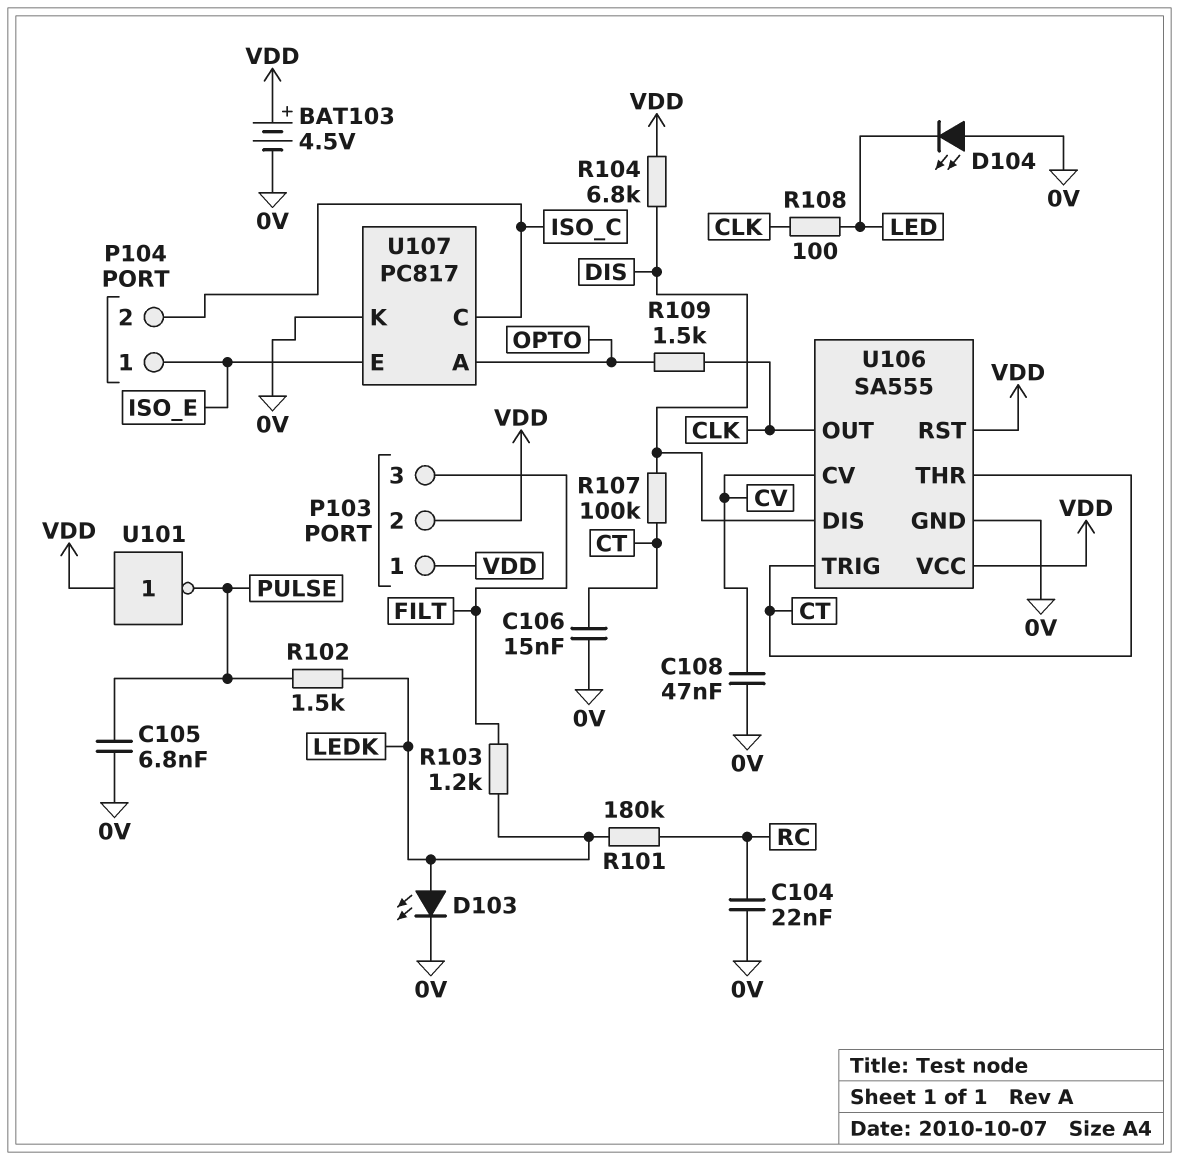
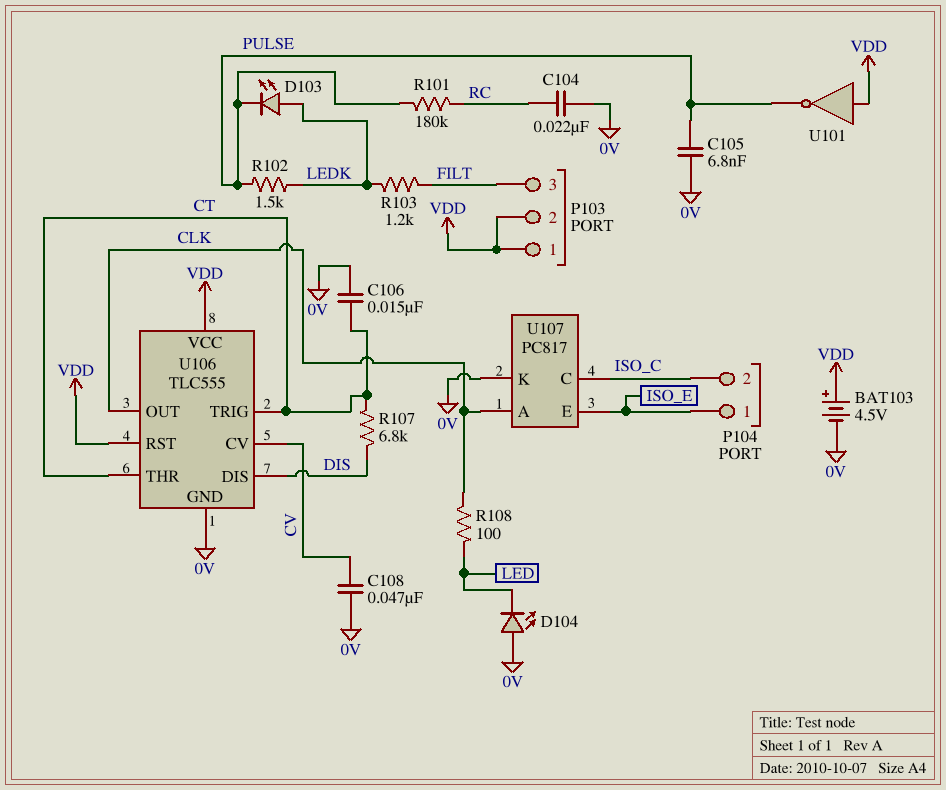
D103: LED (A LEDK, K 0V) -> LED (A LEDK, K PULSE)
R101: 180k (LEDK, RC) -> 180k (PULSE, RC)
R104: 6.8k (DIS, VDD) -> none
R107: 100k (CT, DIS) -> 6.8k (CT, DIS)
R109: 1.5k (CLK, OPTO) -> none
U106: SA555 -> TLC555
U107 pin A: OPTO -> CLK

